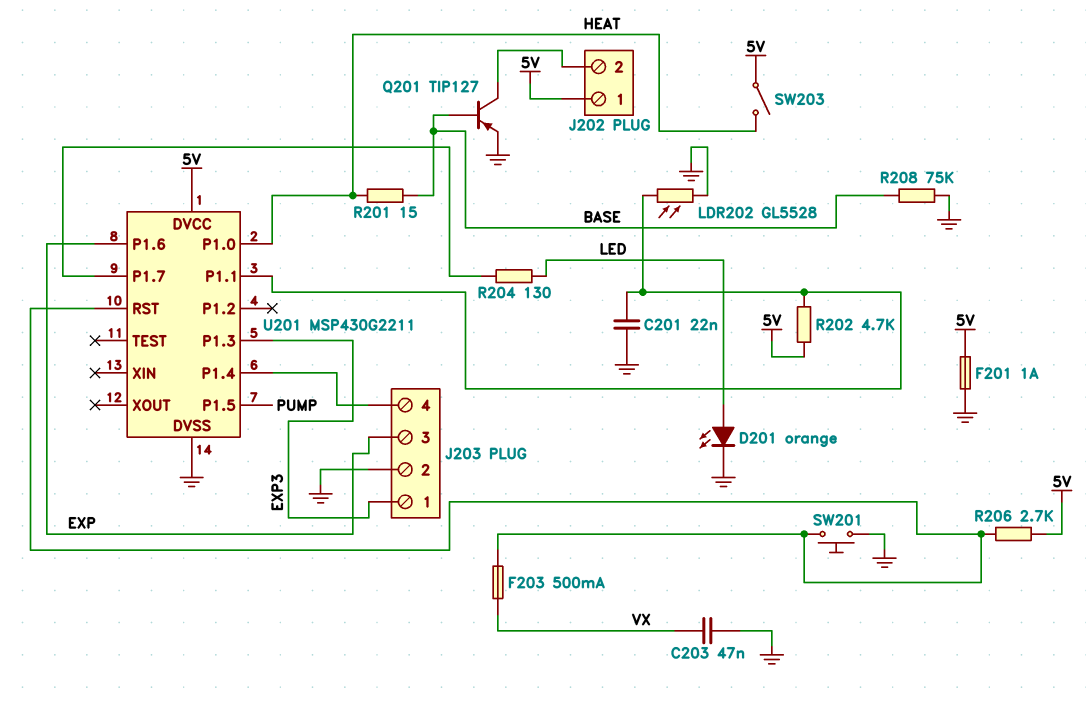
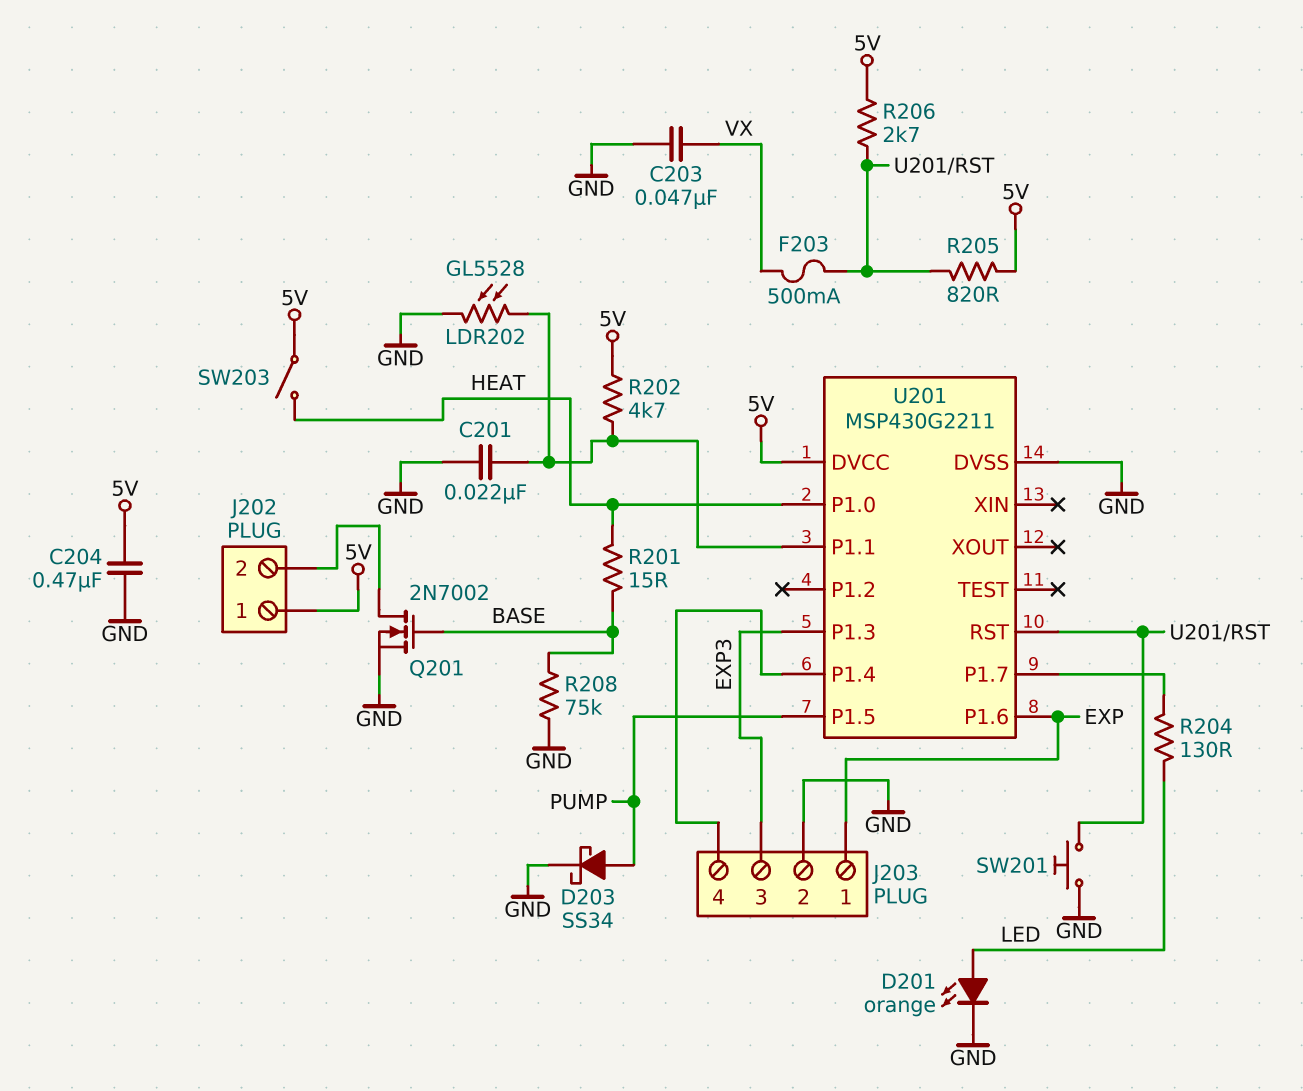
C204: none -> 470nF (5V, GND)
D203: none -> schottky SS34 (A PUMP, K GND)
F201: 1A (5V, GND) -> none
J203 pin 1: EXP3 -> EXP
J203 pin 3: EXP -> EXP3
Q201: PNP TIP127 (B BASE, C J202/2, E GND) -> NMOS 2N7002 (G BASE, D J202/2, S GND)
R205: none -> 820 (5V, U201/RST)

